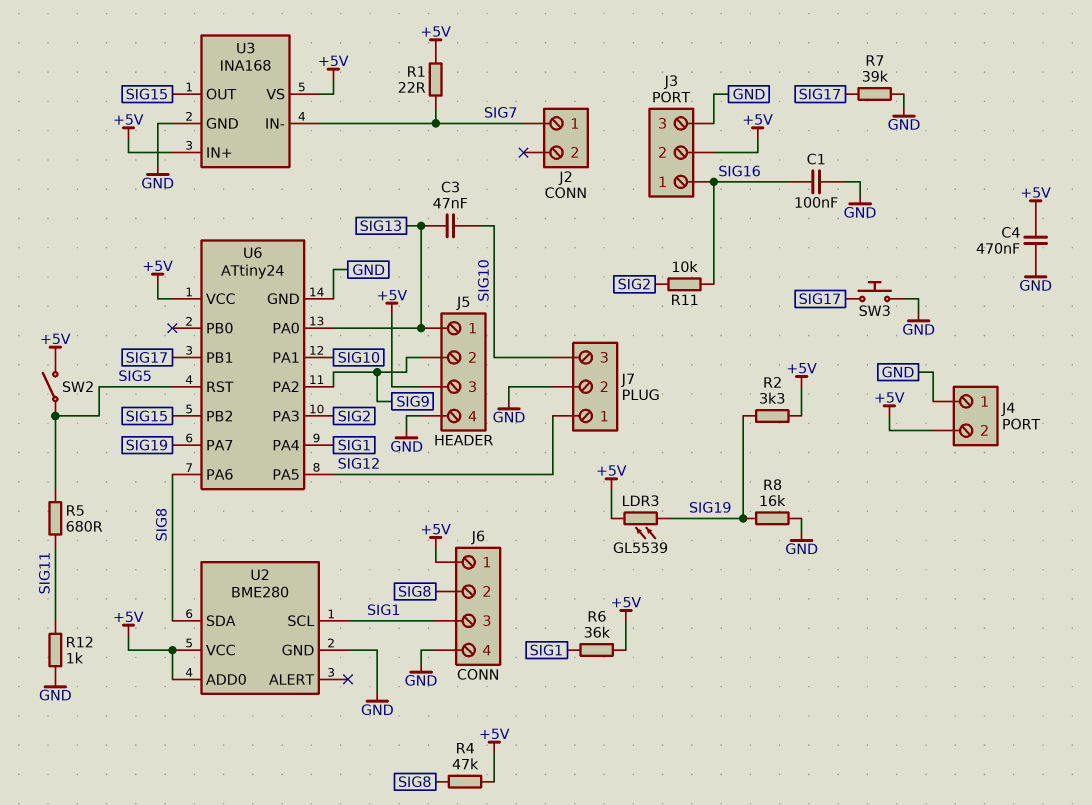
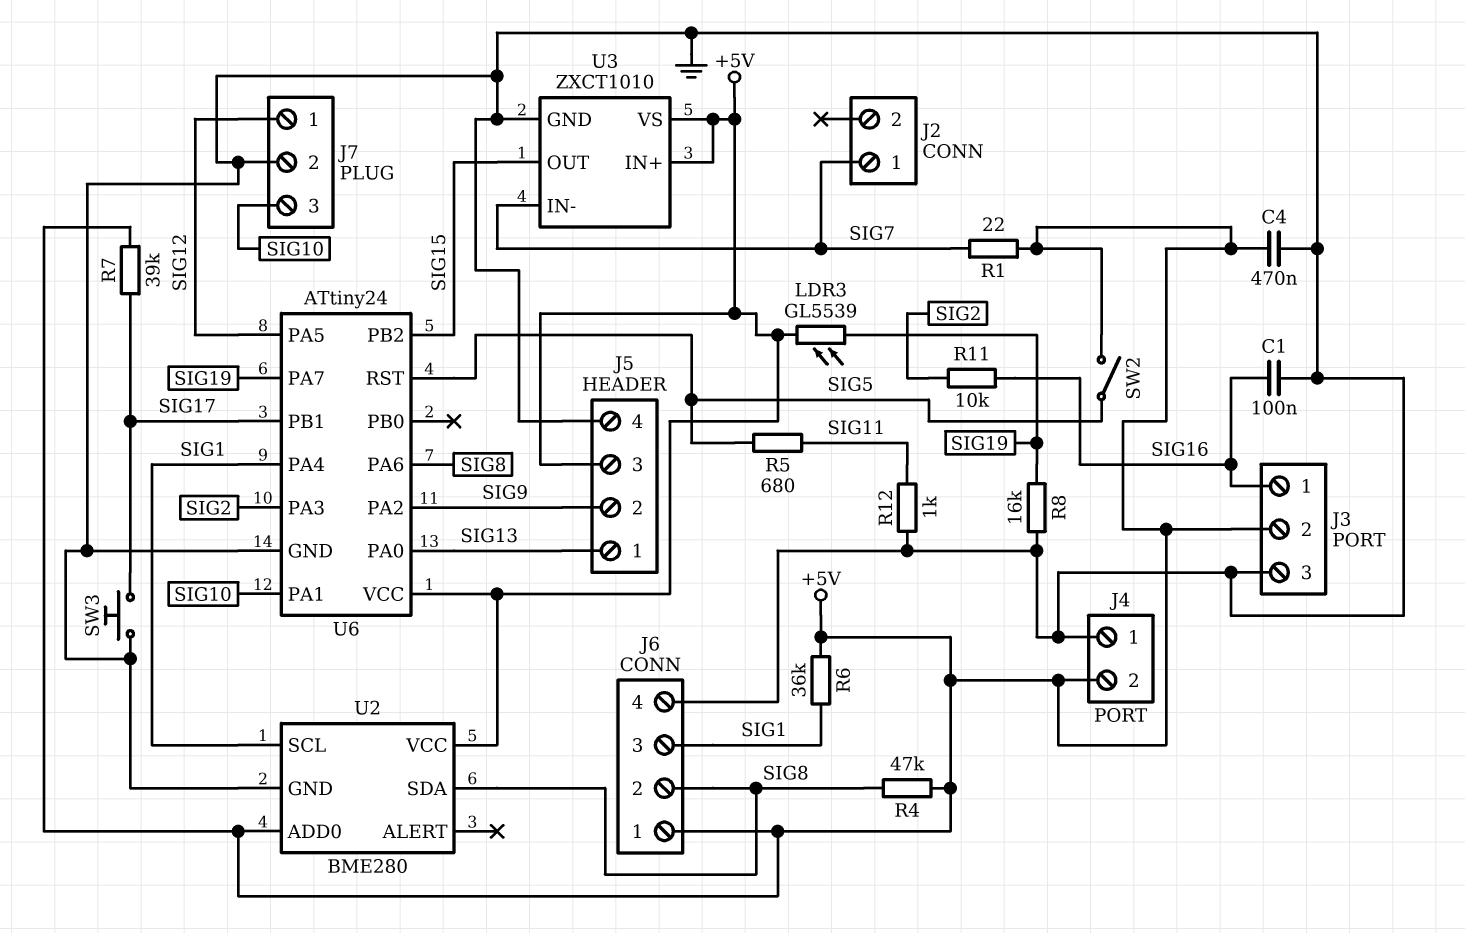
C3: 47nF (SIG10, SIG13) -> none
R2: 3.3k (+5V, SIG19) -> none
R7: 39k (GND, SIG17) -> 39k (+5V, SIG17)
U3: INA168 -> ZXCT1010

